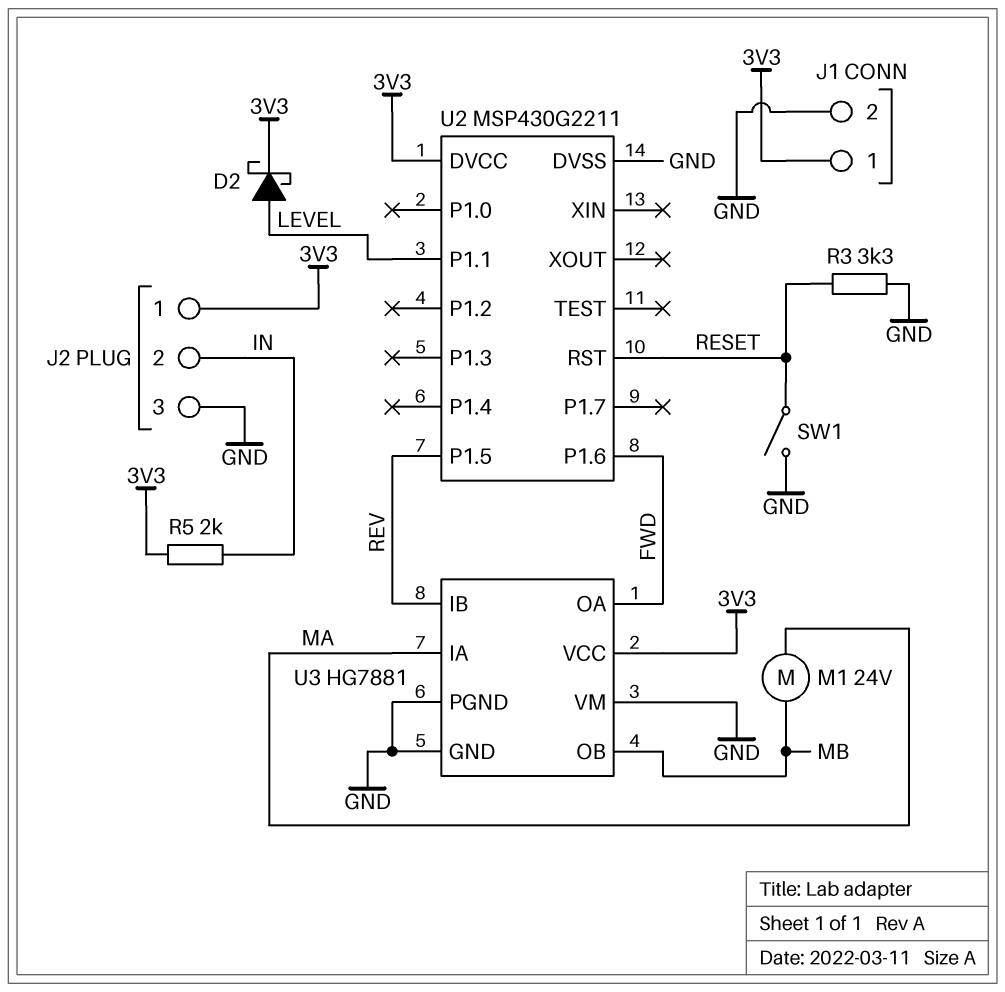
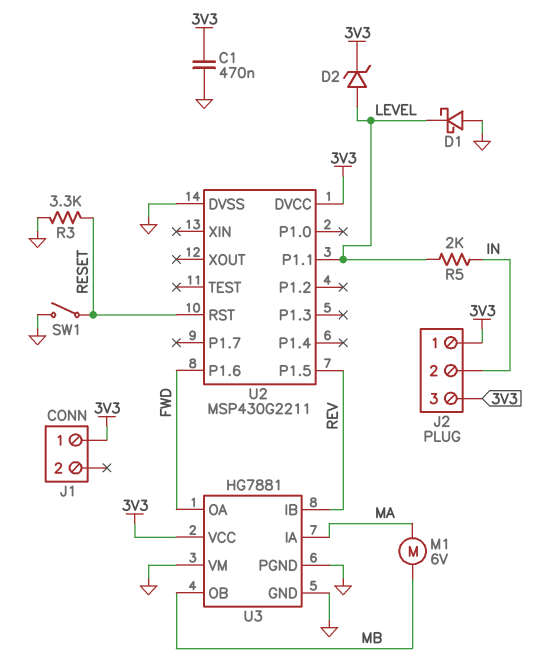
C1: none -> 470nF (3V3, GND)
D1: none -> schottky (A GND, K LEVEL)
D2: schottky (A LEVEL, K 3V3) -> zener (A LEVEL, K 3V3)
J1 pin 2: GND -> none
J2 pin 3: GND -> 3V3
M1: motor 24V (MA, MB) -> motor 6V (MA, MB)
R5: 2k (3V3, IN) -> 2k (IN, LEVEL)

